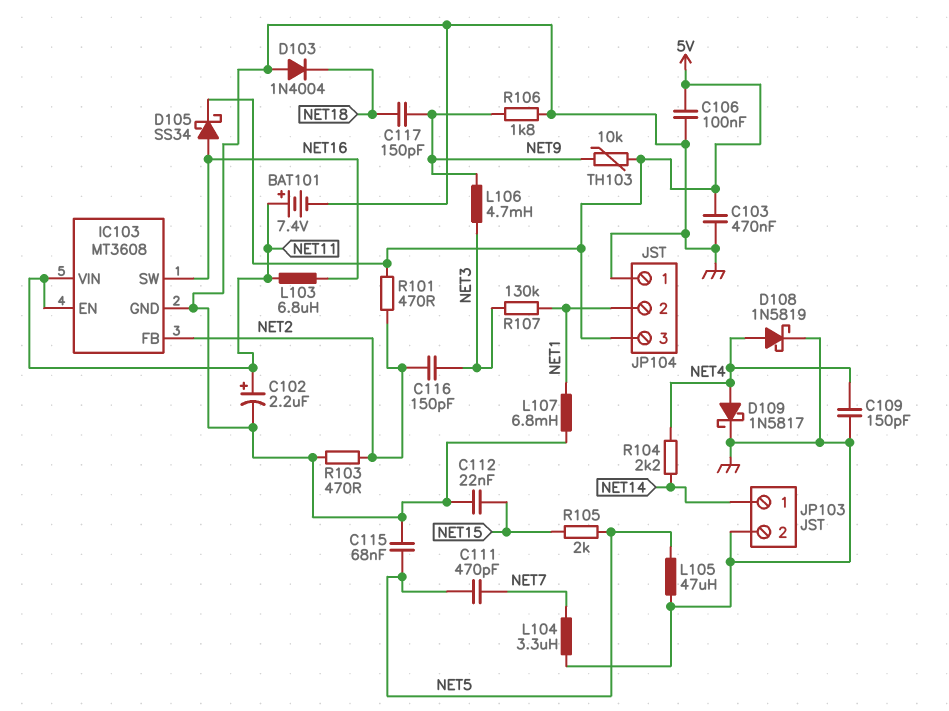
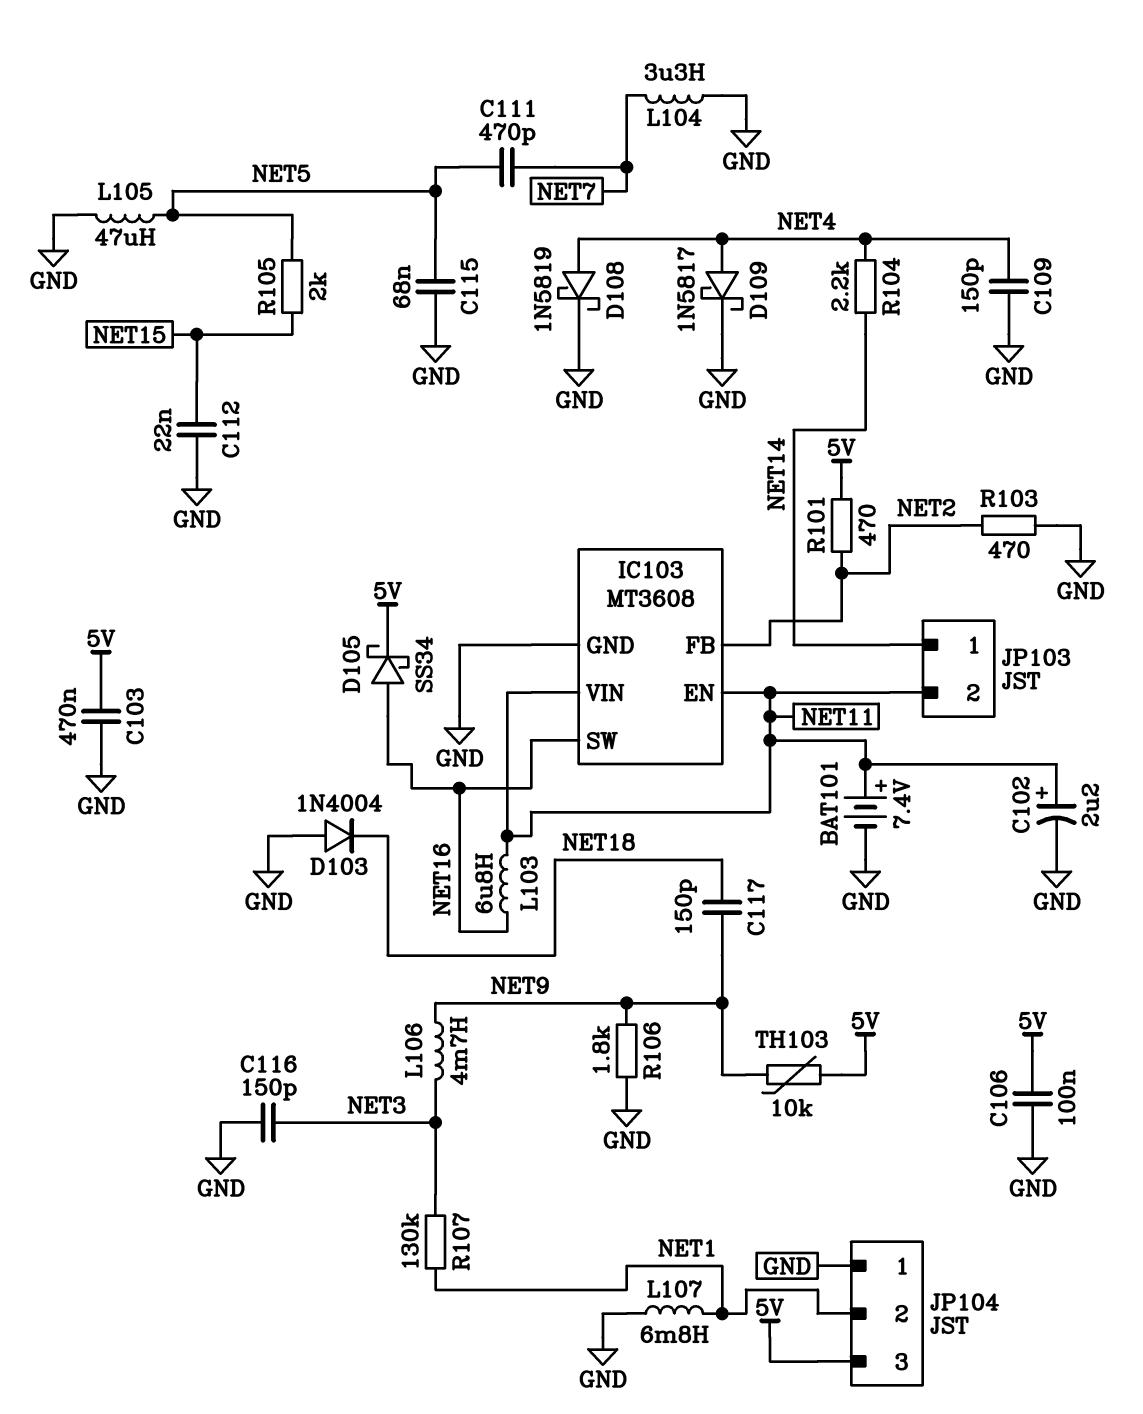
C116: 150pF (NET2, NET3) -> 150pF (GND, NET3)
JP103 pin 2: GND -> NET11

